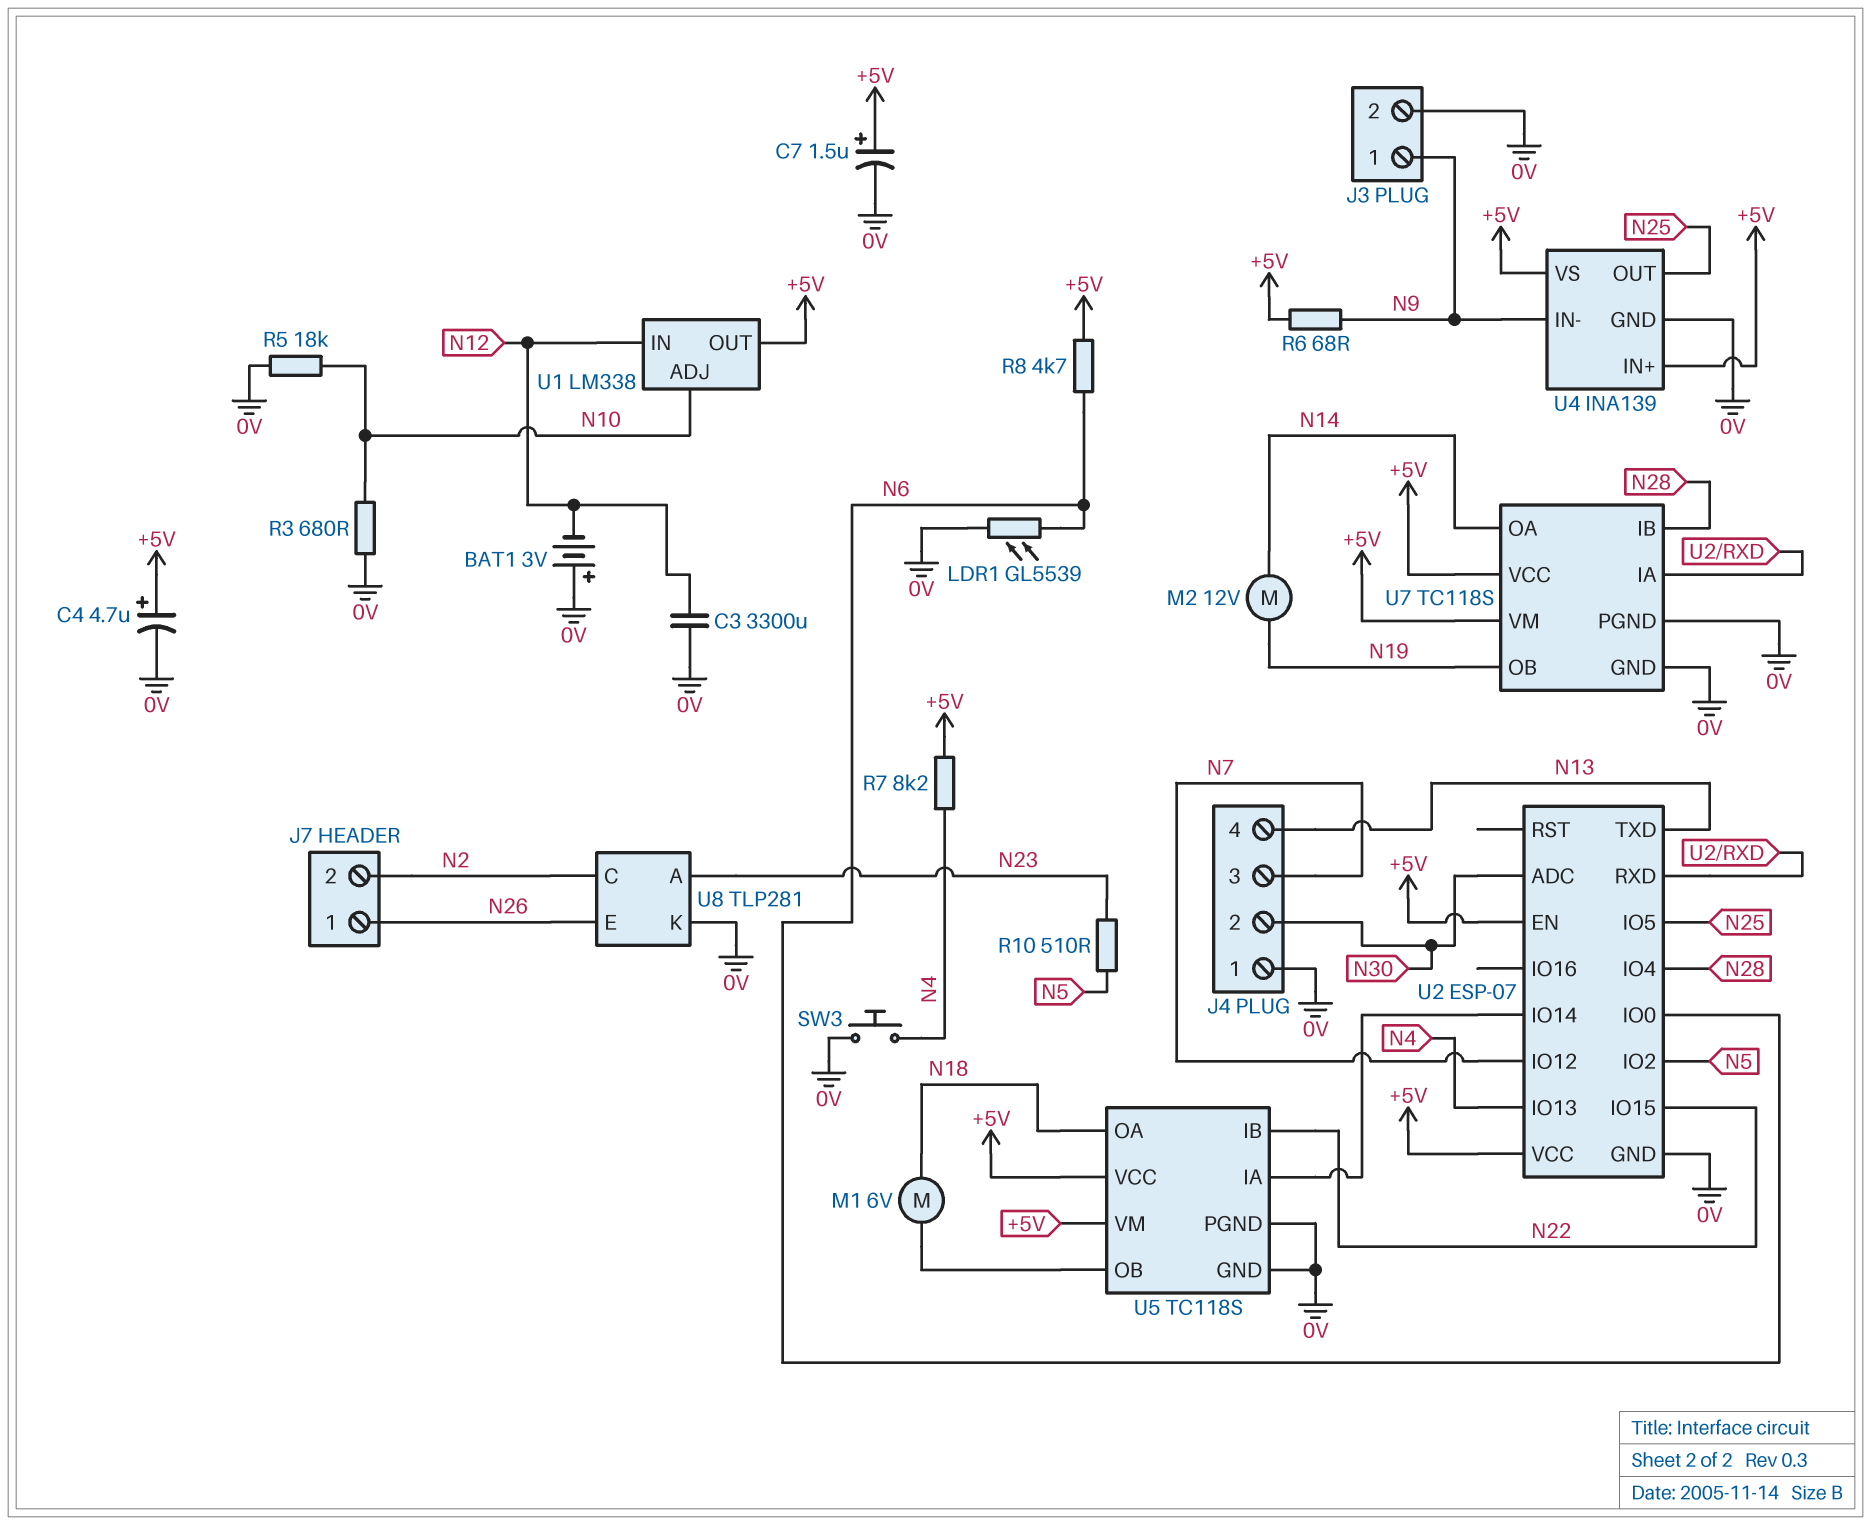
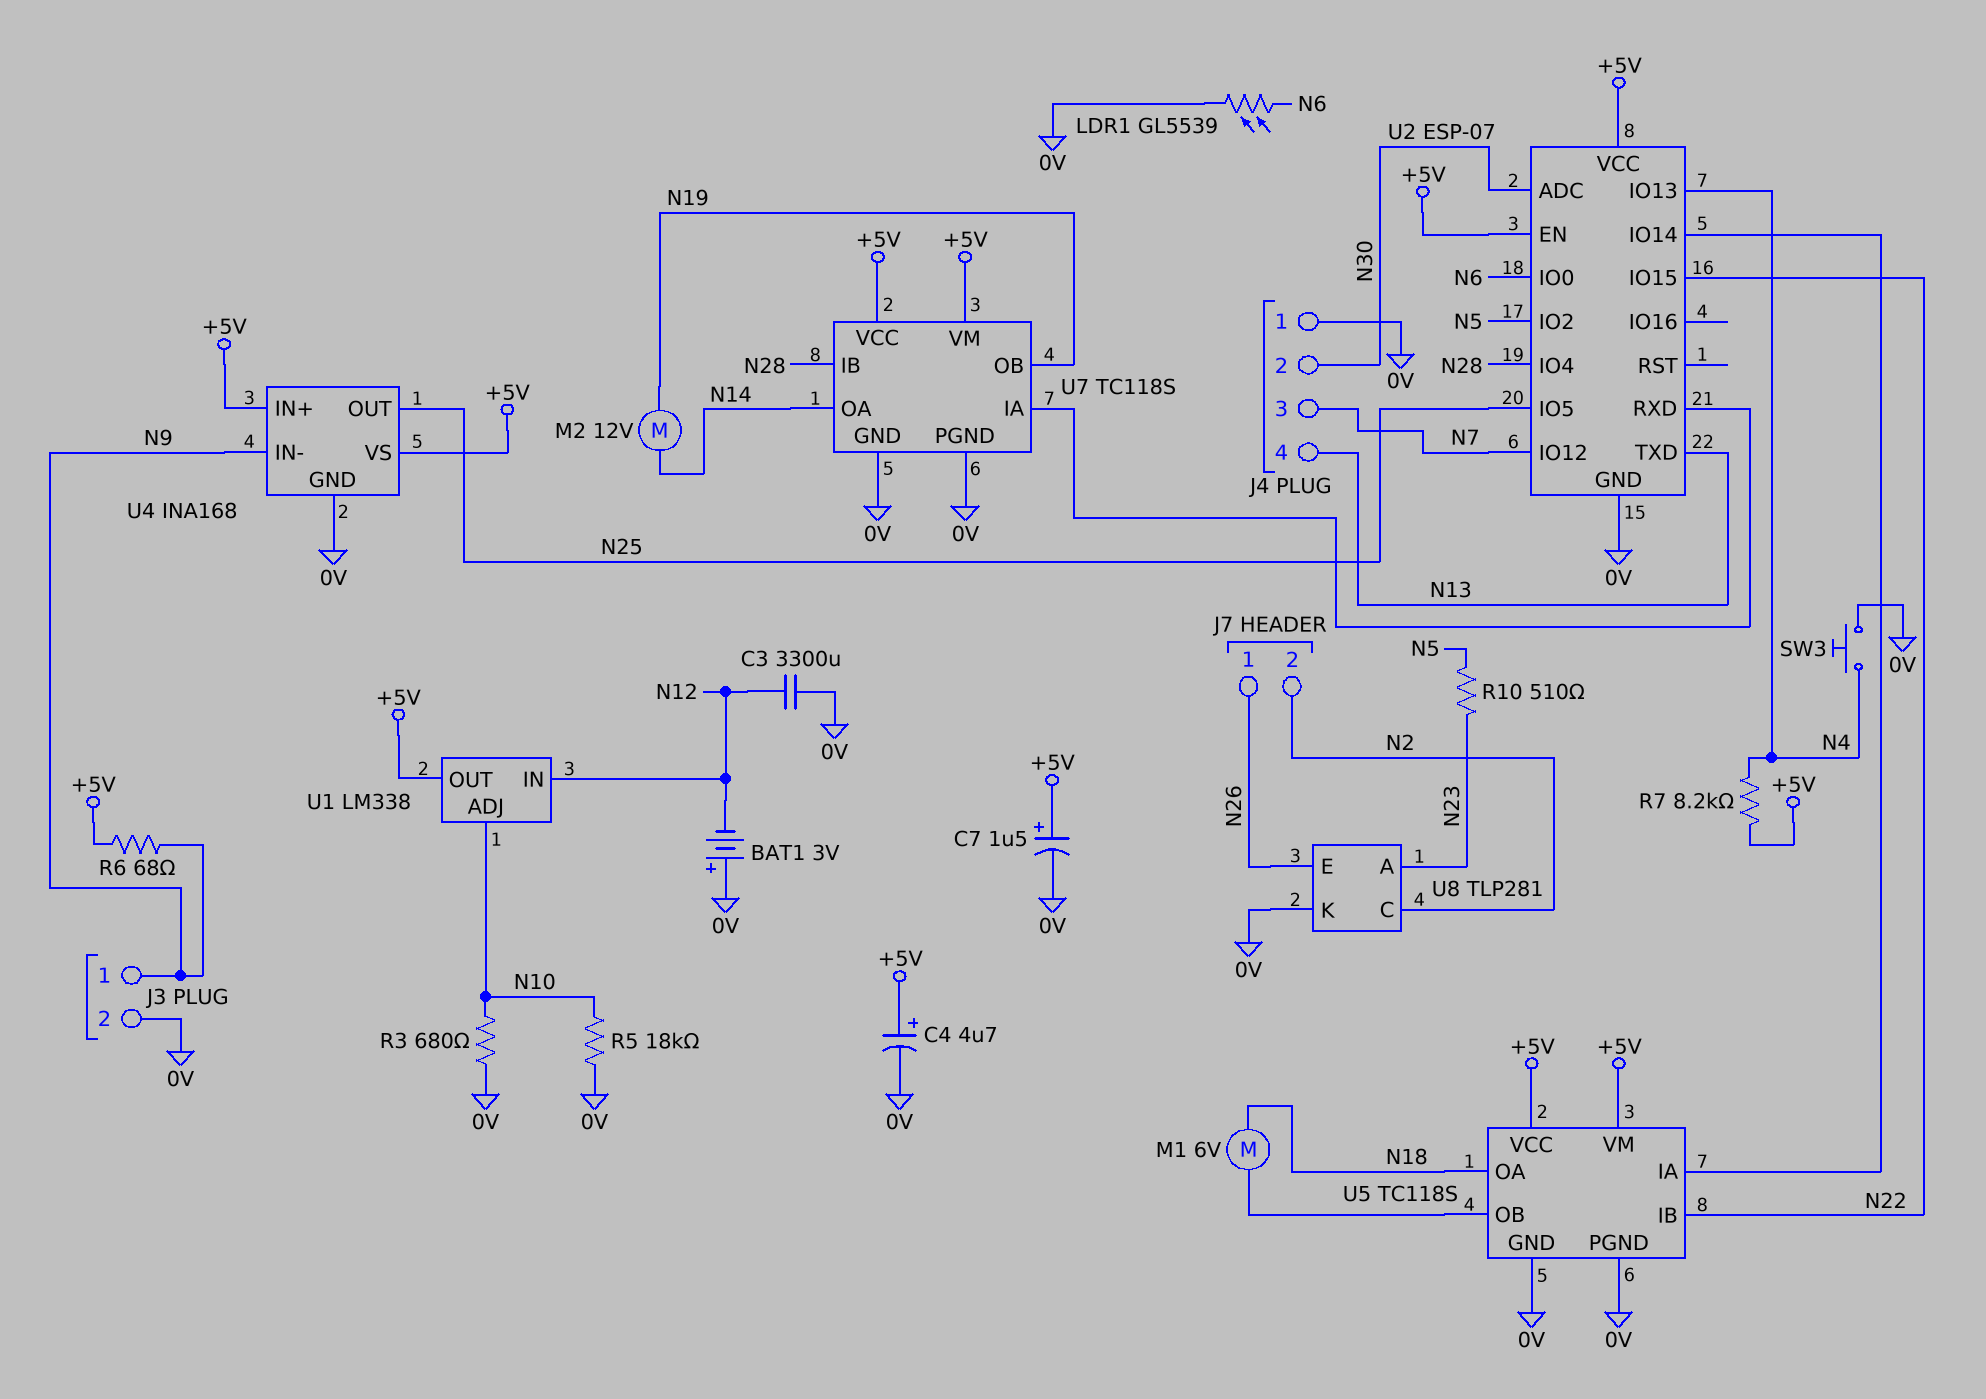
R8: 4.7k (+5V, N6) -> none
U4: INA139 -> INA168

